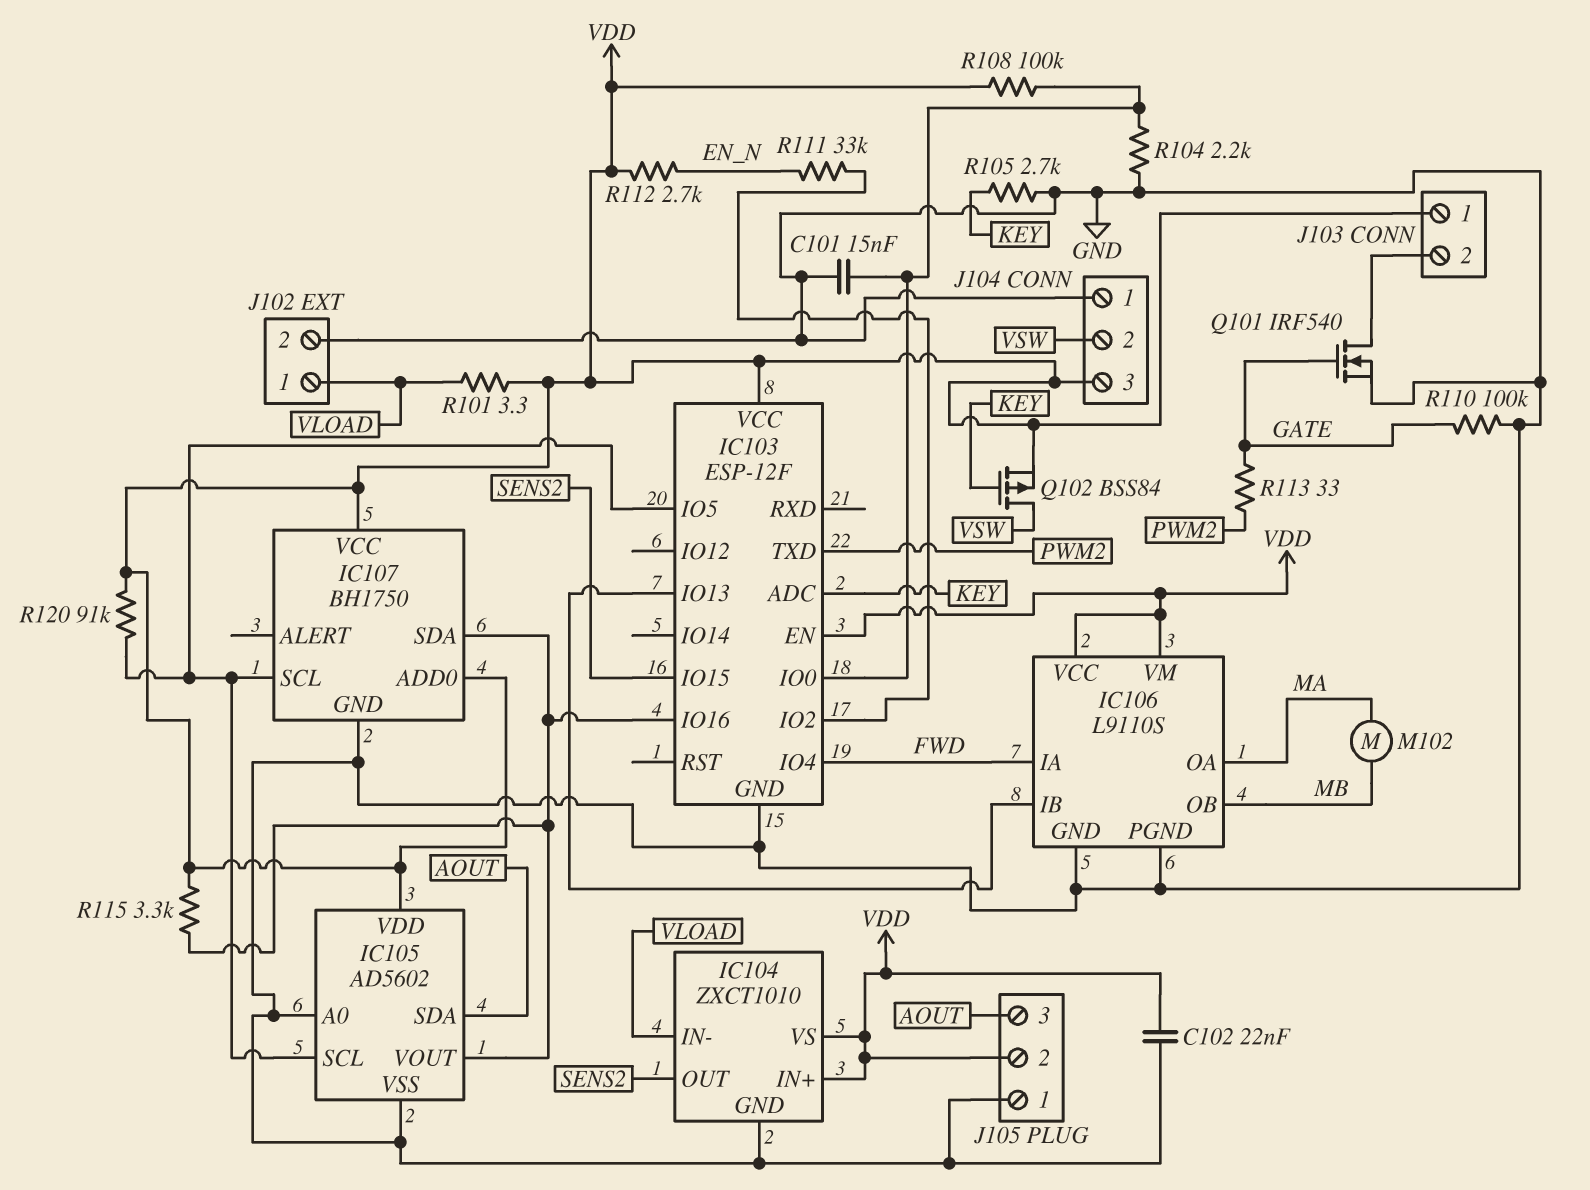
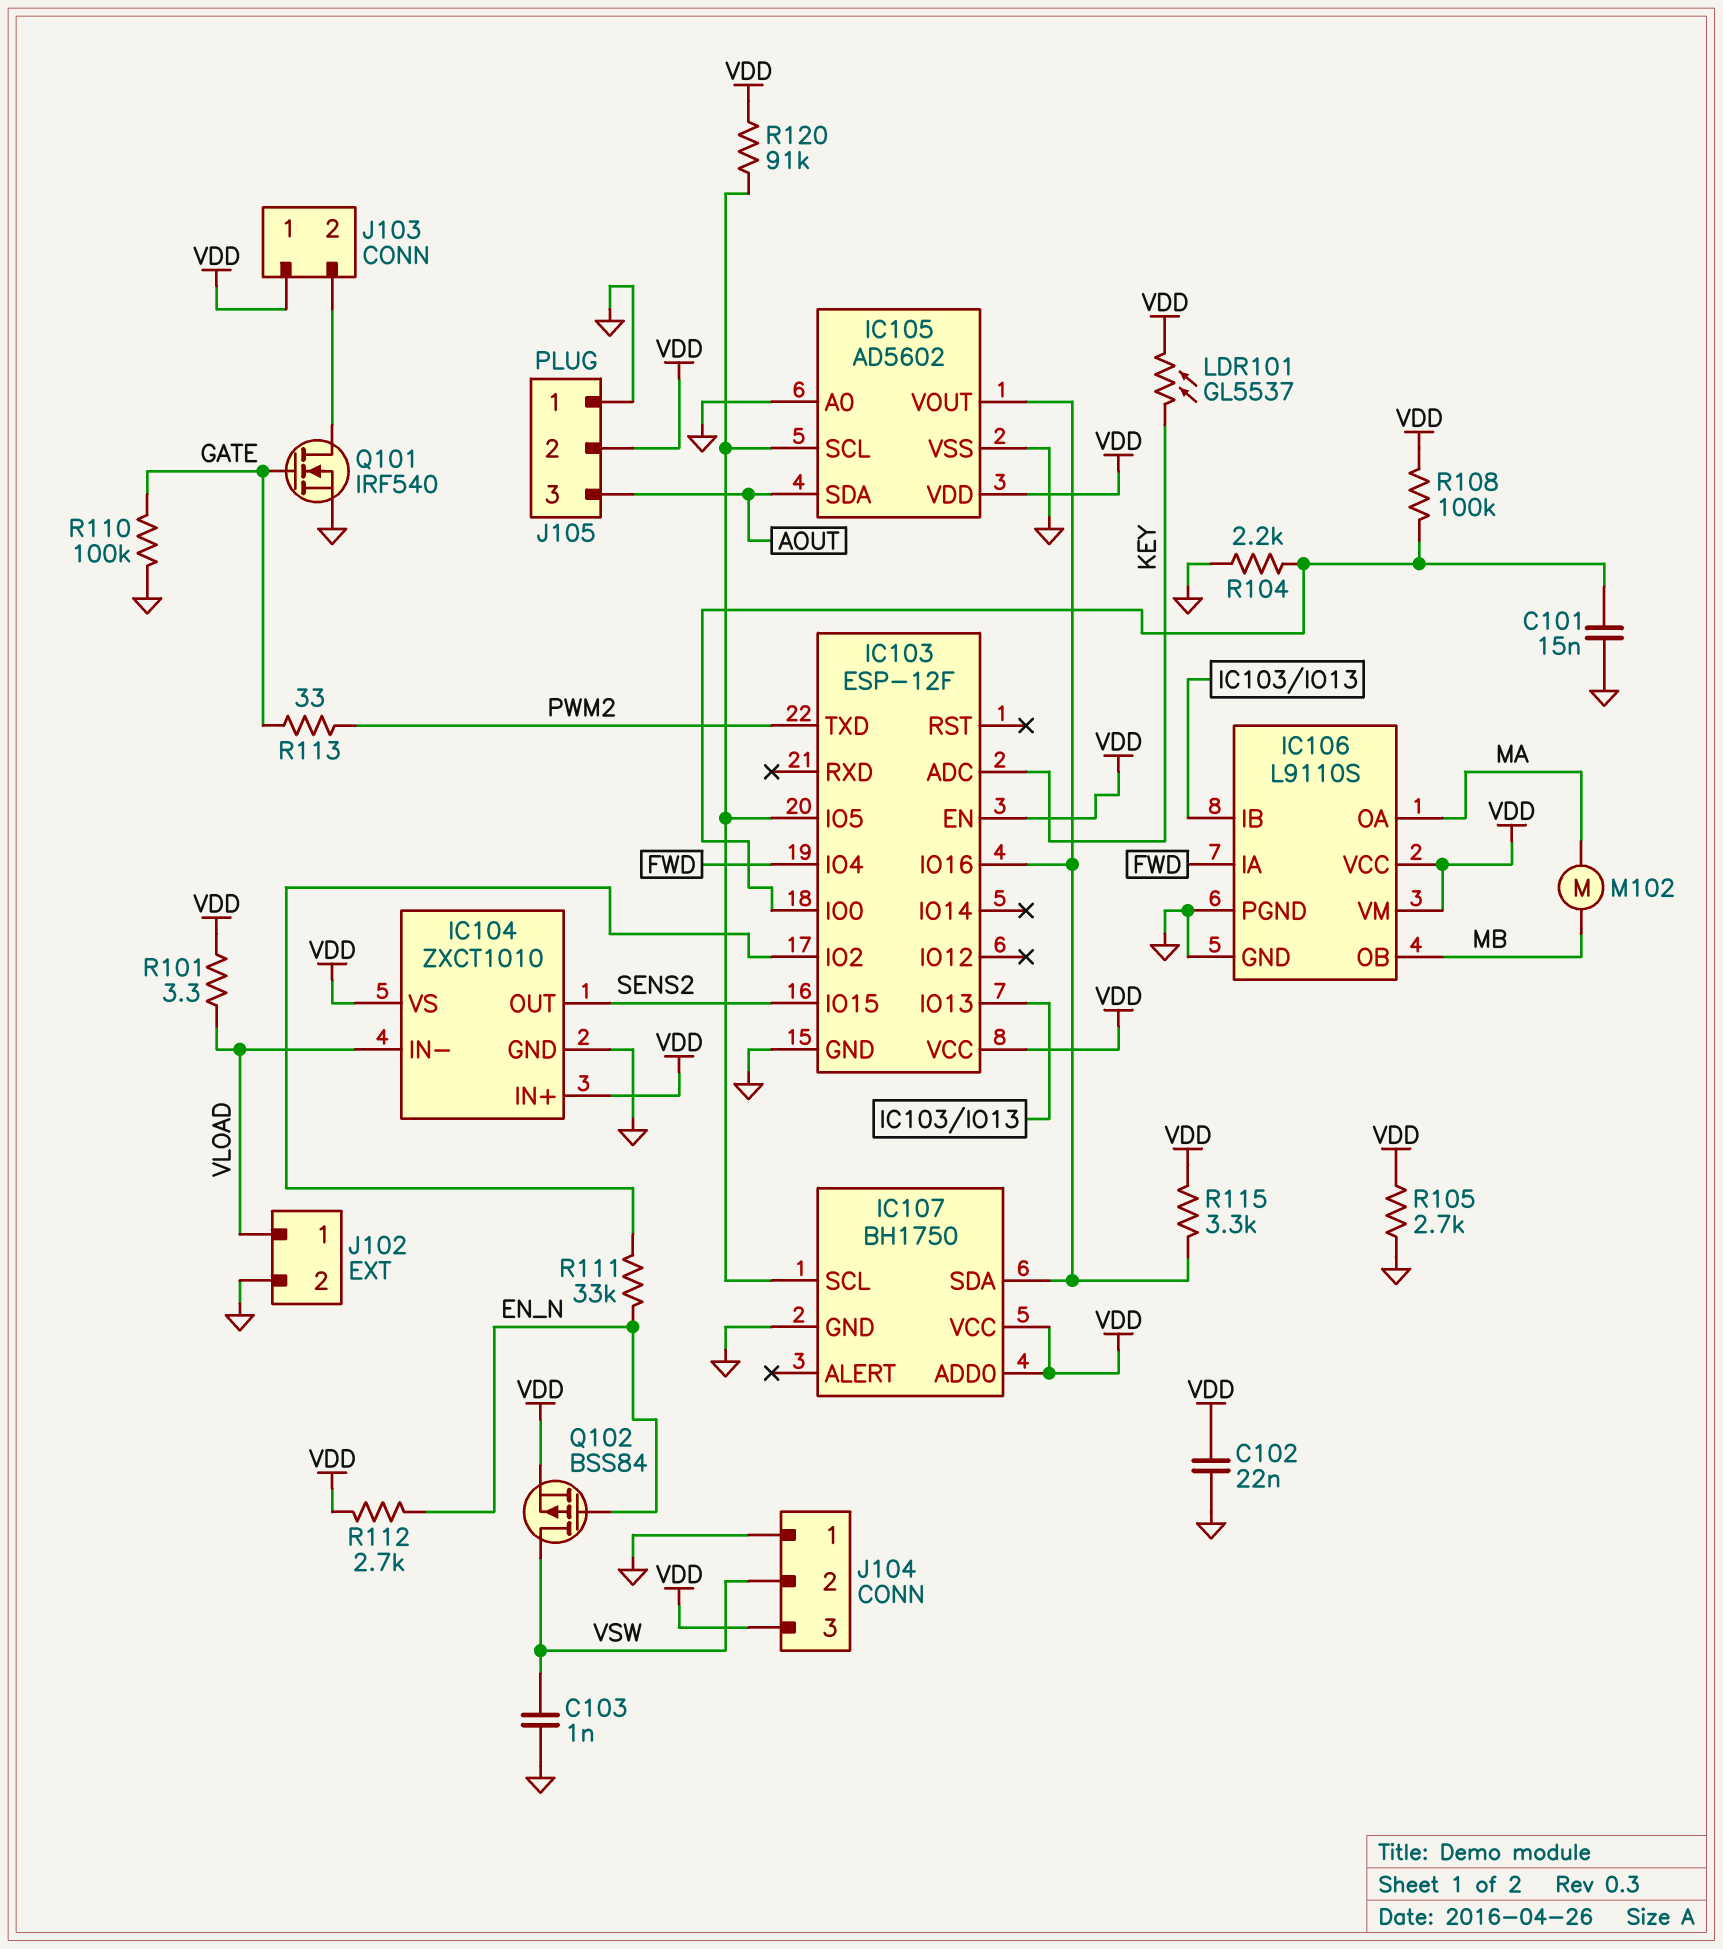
C103: none -> 1nF (GND, VSW)
LDR101: none -> GL5537 (KEY, VDD)
Q102: PMOS BSS84 (G KEY, D VSW, S VDD) -> PMOS BSS84 (G EN_N, D VSW, S VDD)
R105: 2.7k (GND, KEY) -> 2.7k (GND, VDD)

